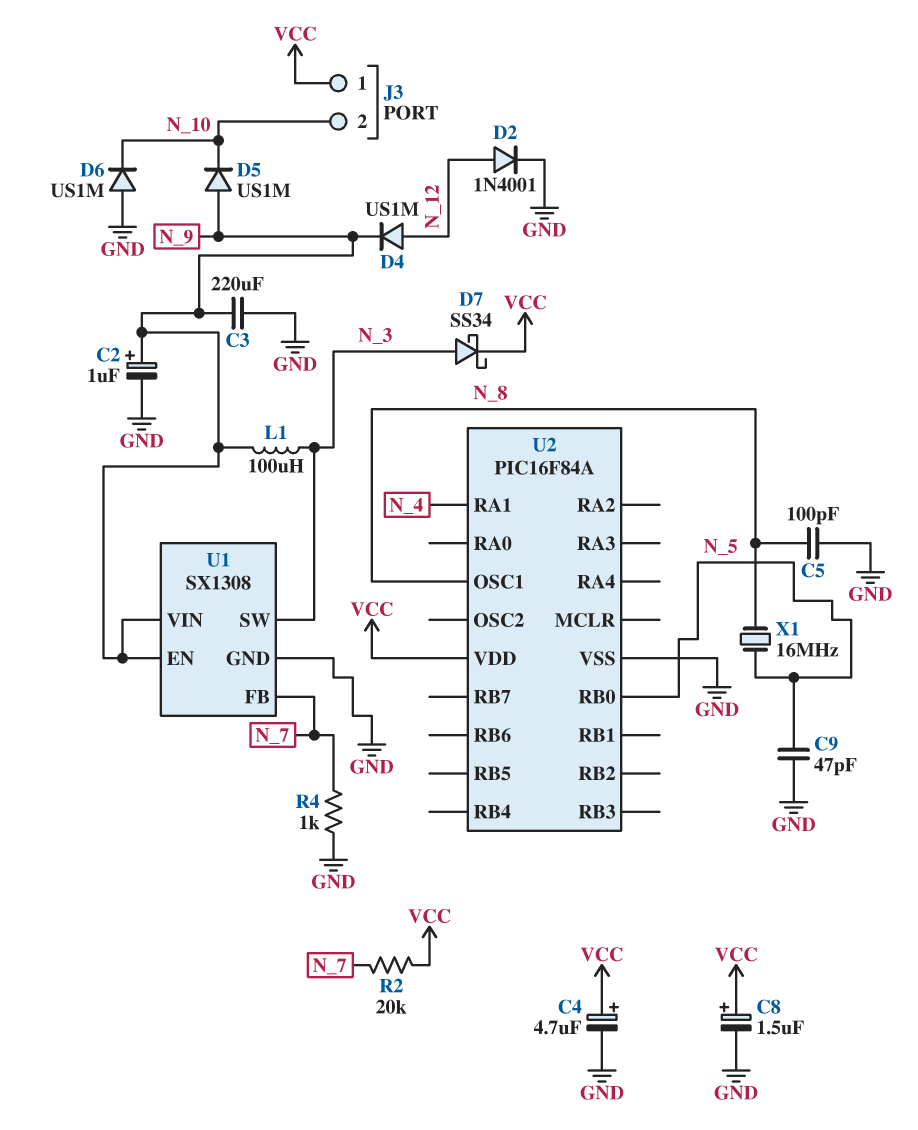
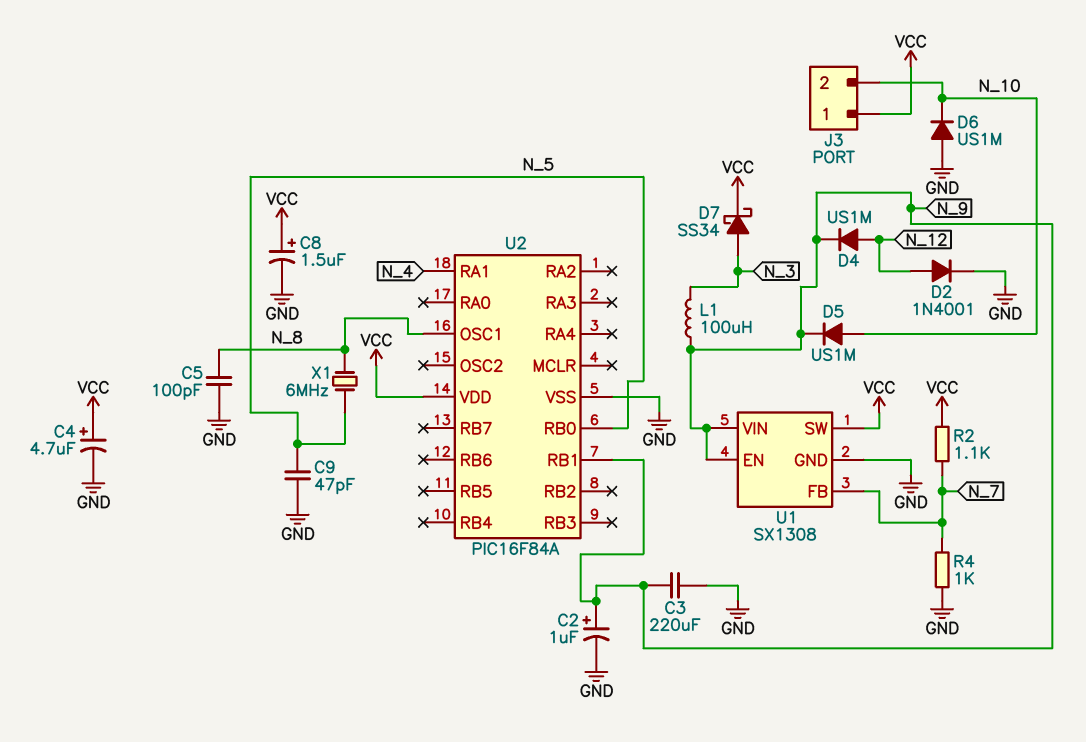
D5: diode US1M (A N_9, K N_10) -> diode US1M (A N_10, K N_9)
R2: 20k (N_7, VCC) -> 1.1k (N_7, VCC)
U1 pin SW: N_3 -> VCC
U2 pin RB1: none -> N_9
X1: 16MHz (N_5, N_8) -> 6MHz (N_5, N_8)

